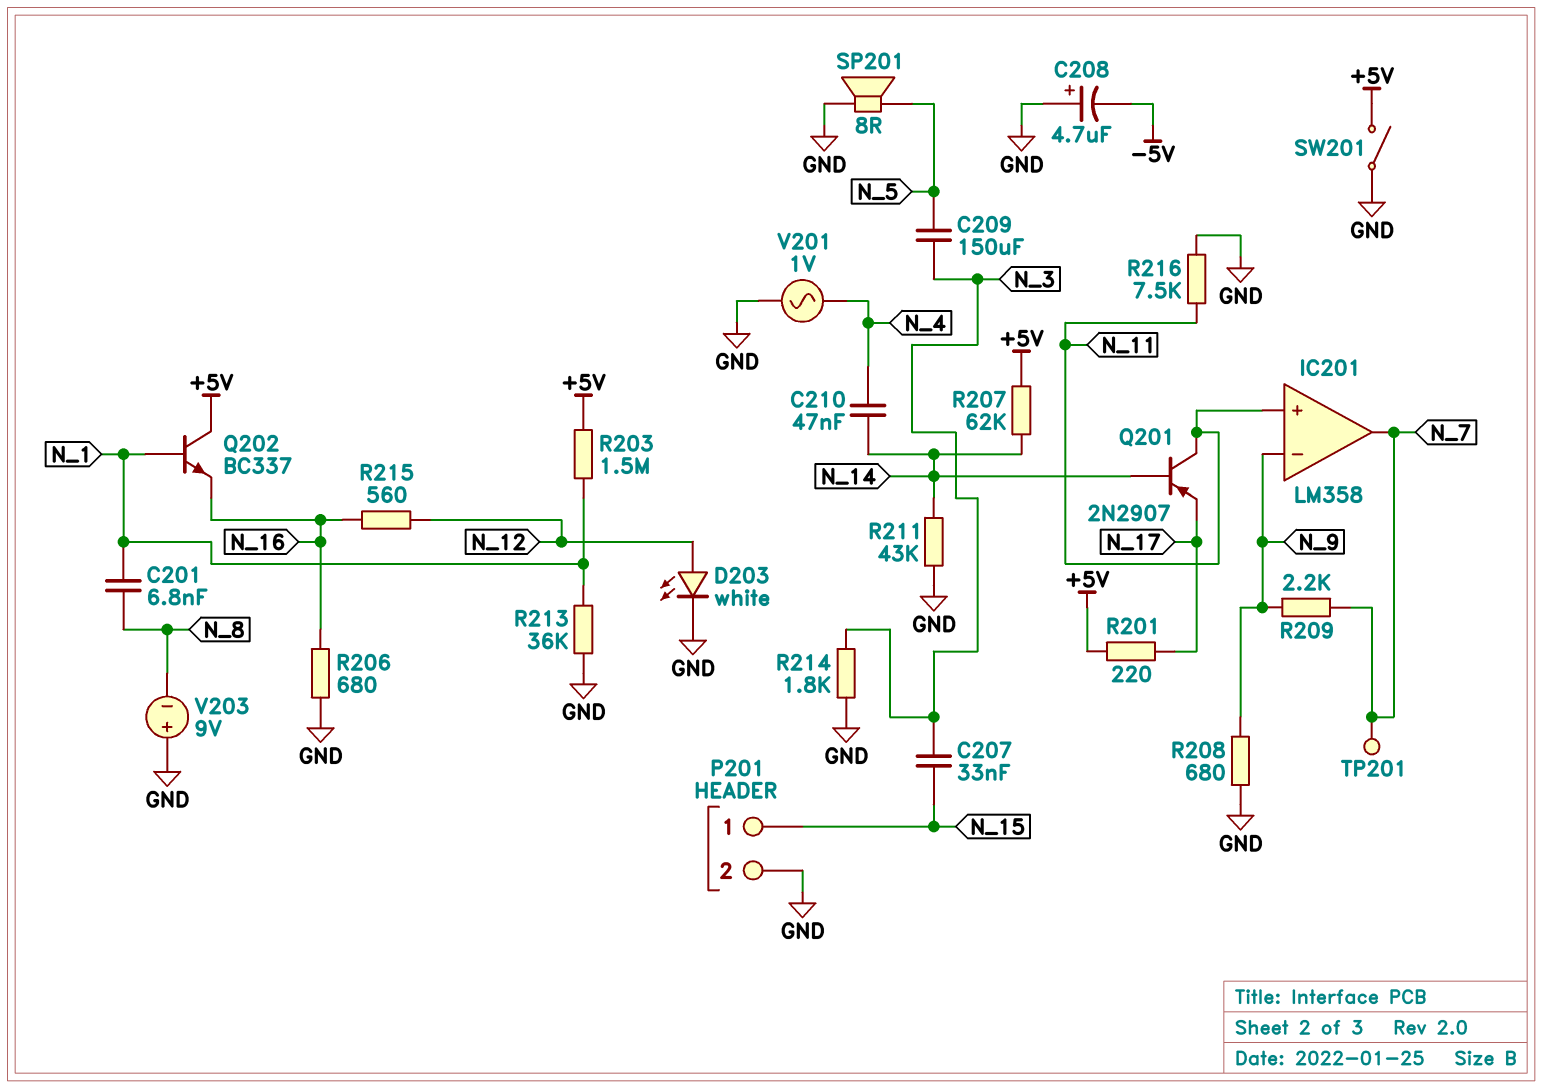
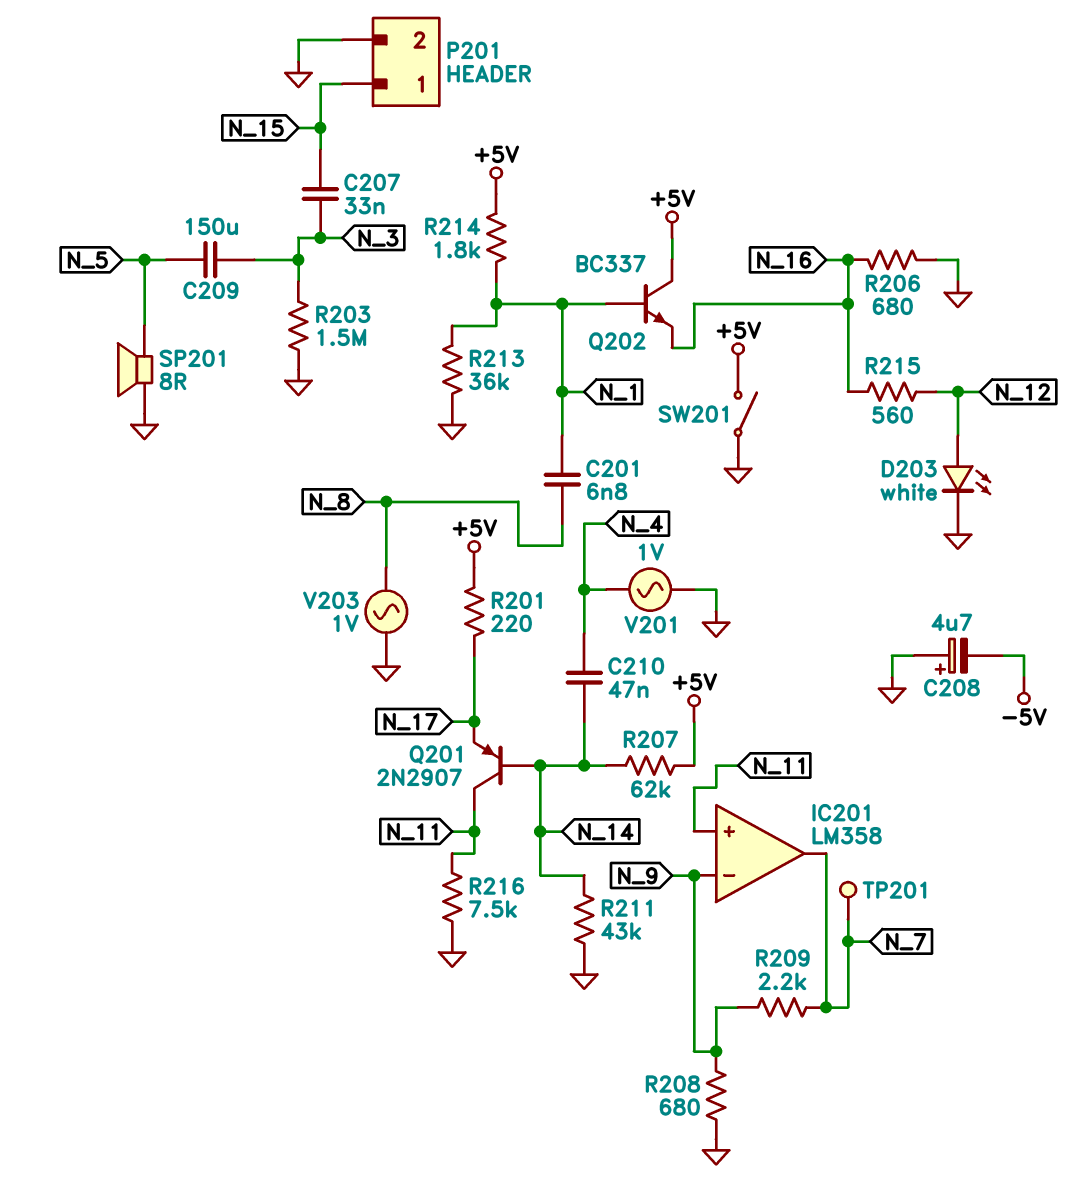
R203: 1.5M (+5V, N_1) -> 1.5M (GND, N_3)
R214: 1.8k (GND, N_3) -> 1.8k (+5V, N_1)
V203: 9V (plus GND, minus N_8) -> AC 1V (GND, N_8)

